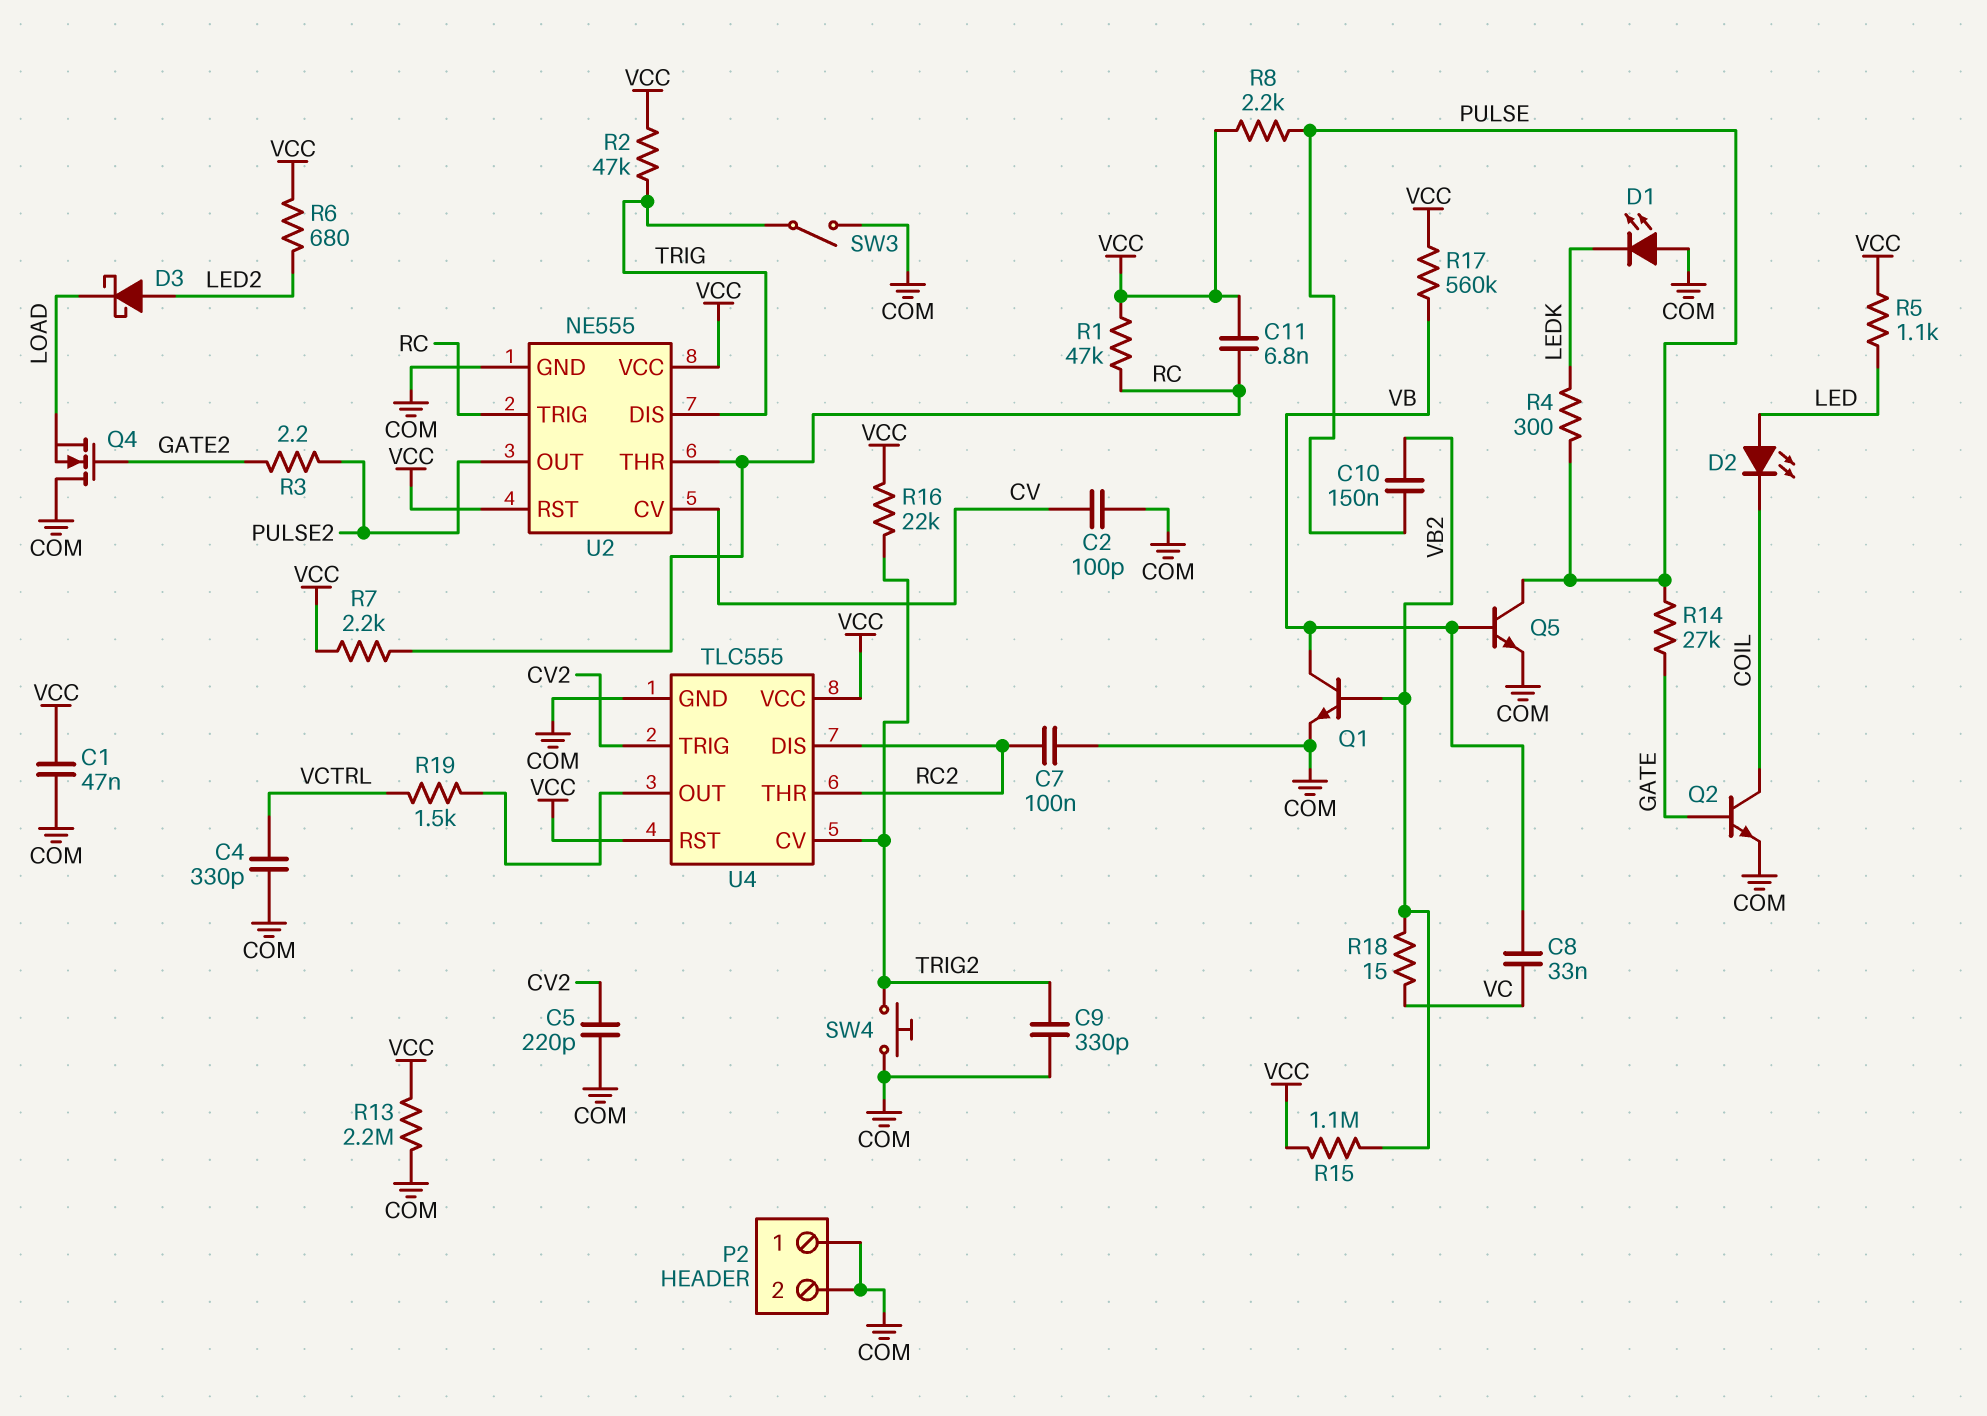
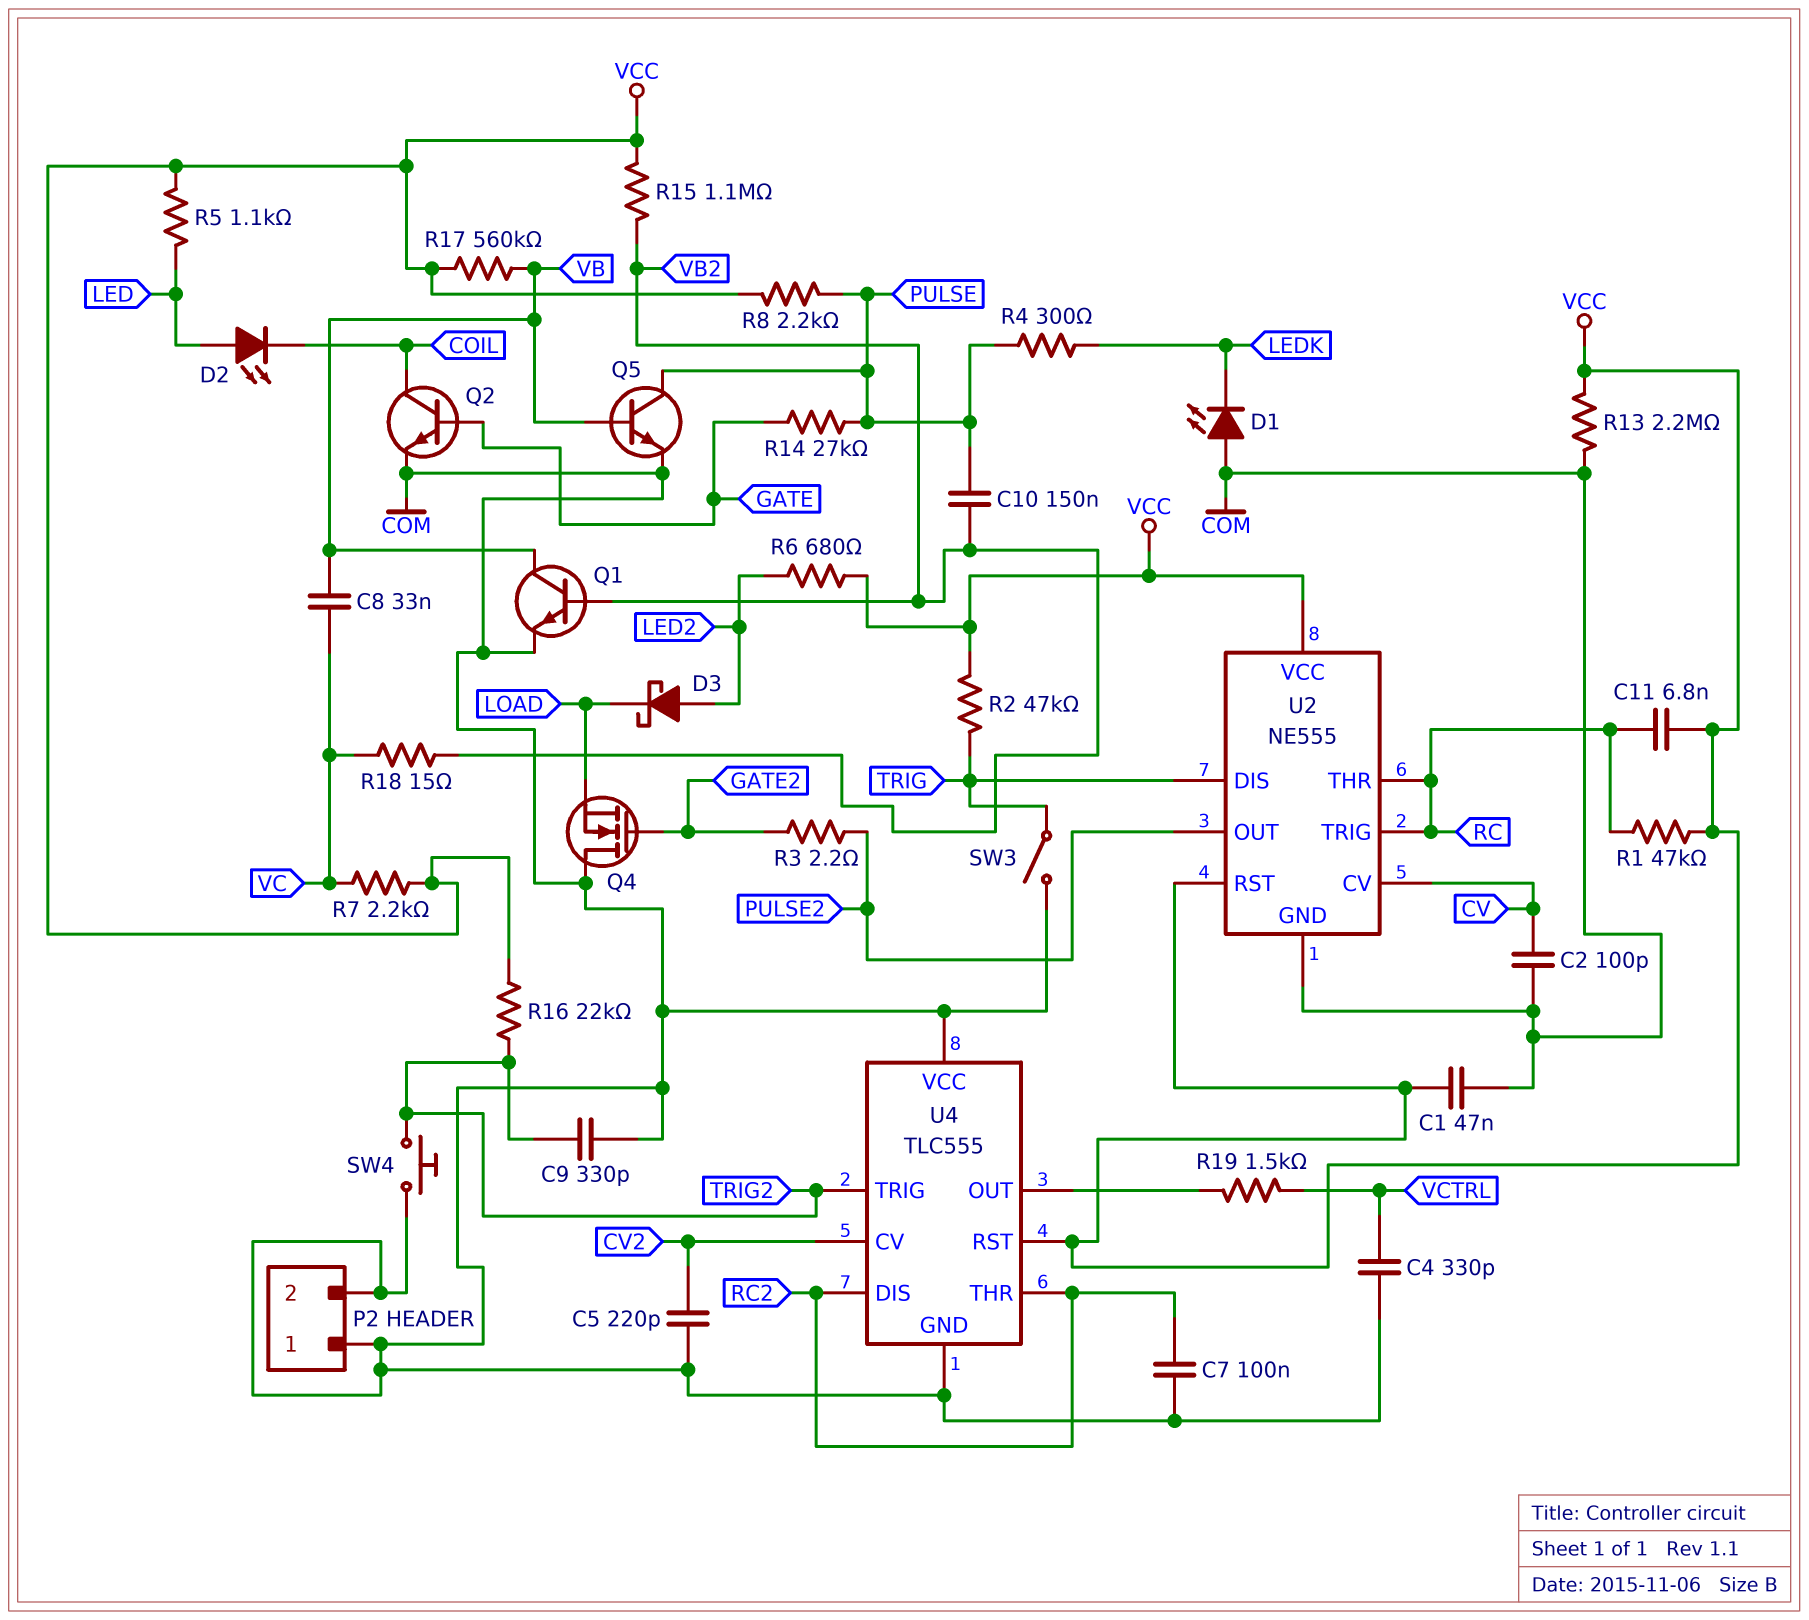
R7: 2.2k (RC, VCC) -> 2.2k (VC, VCC)
U4 pin CV: TRIG2 -> CV2
U4 pin TRIG: CV2 -> TRIG2
U4 pin VCC: VCC -> COM

